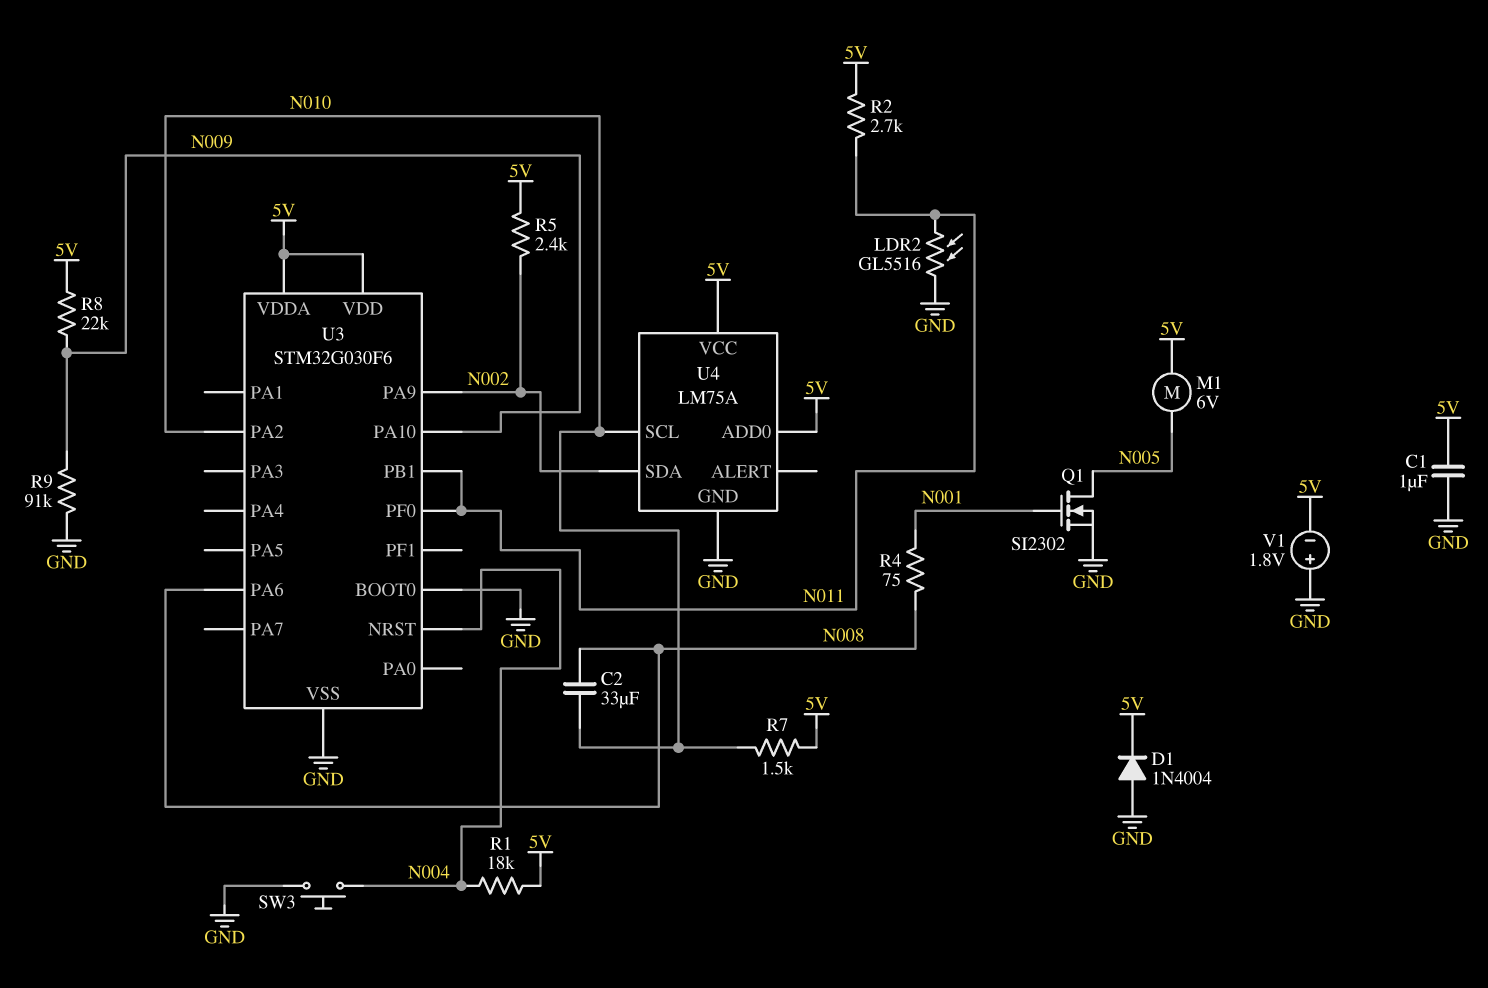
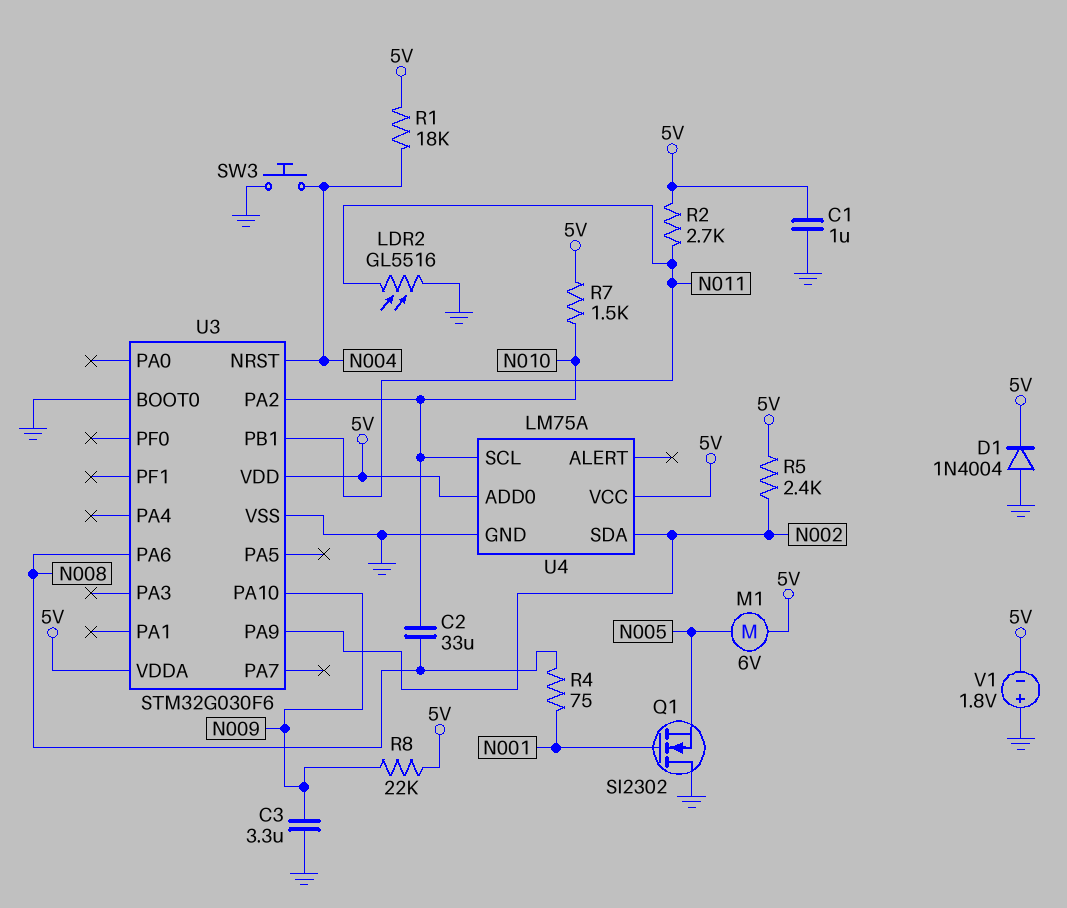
C3: none -> 3.3uF (GND, N009)
Q1: NMOS SI2302 (G N001, D N005, S GND) -> NMOS SI2302 (G N001, D GND, S N005)
R9: 91k (GND, N009) -> none
U3 pin PF0: N011 -> none

